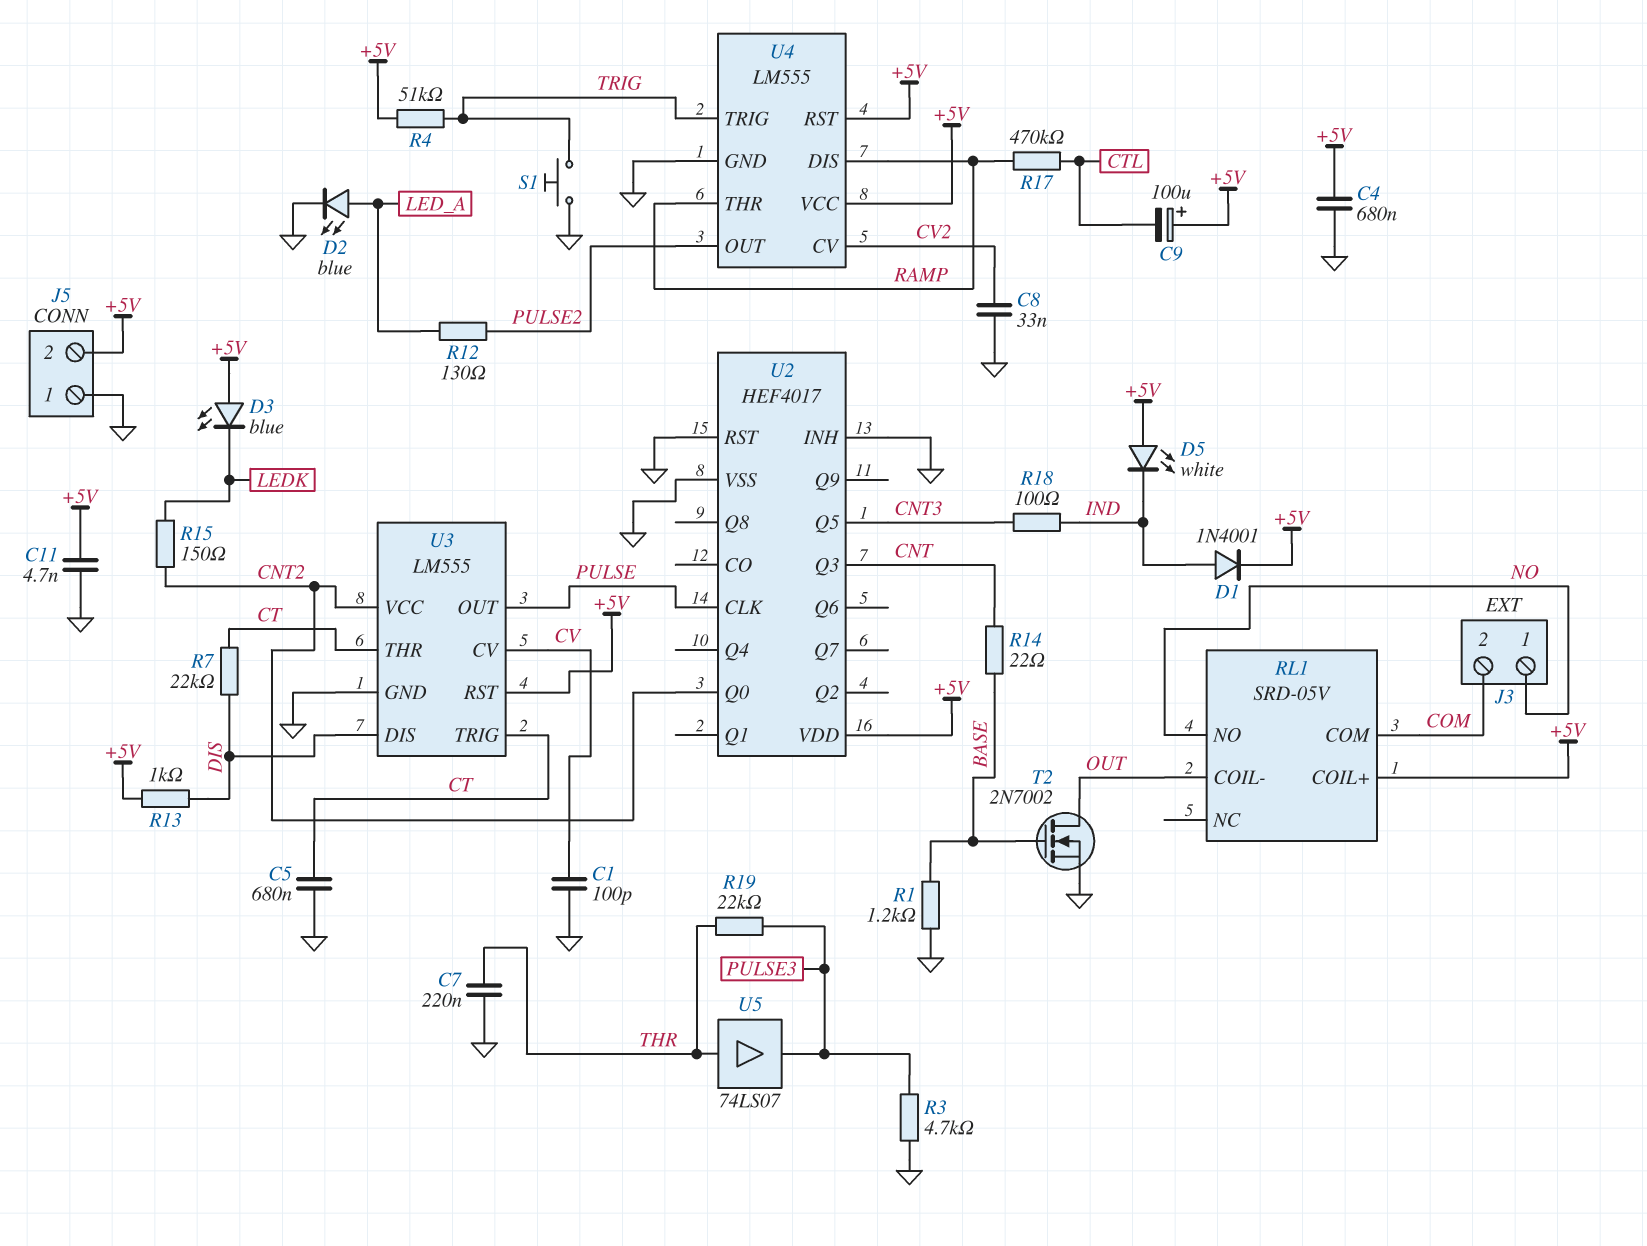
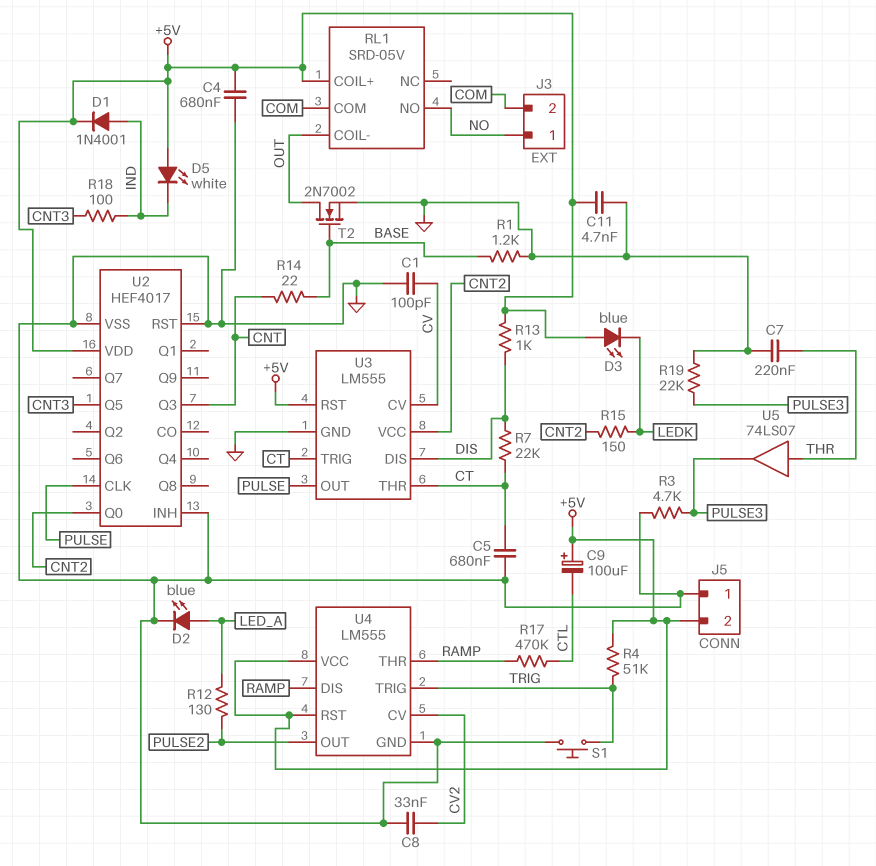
R19: 22k (PULSE3, THR) -> 22k (GND, PULSE3)

